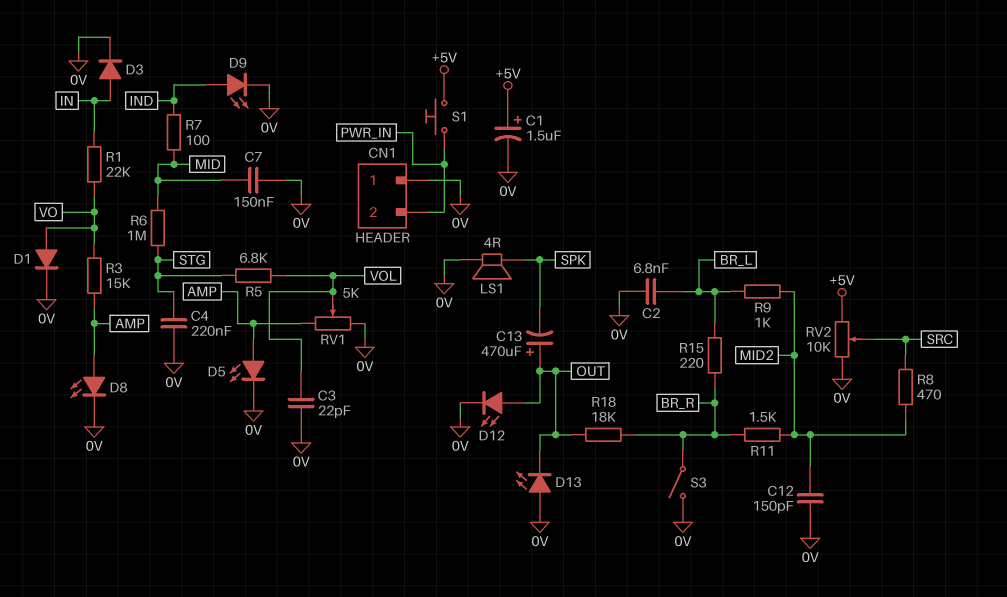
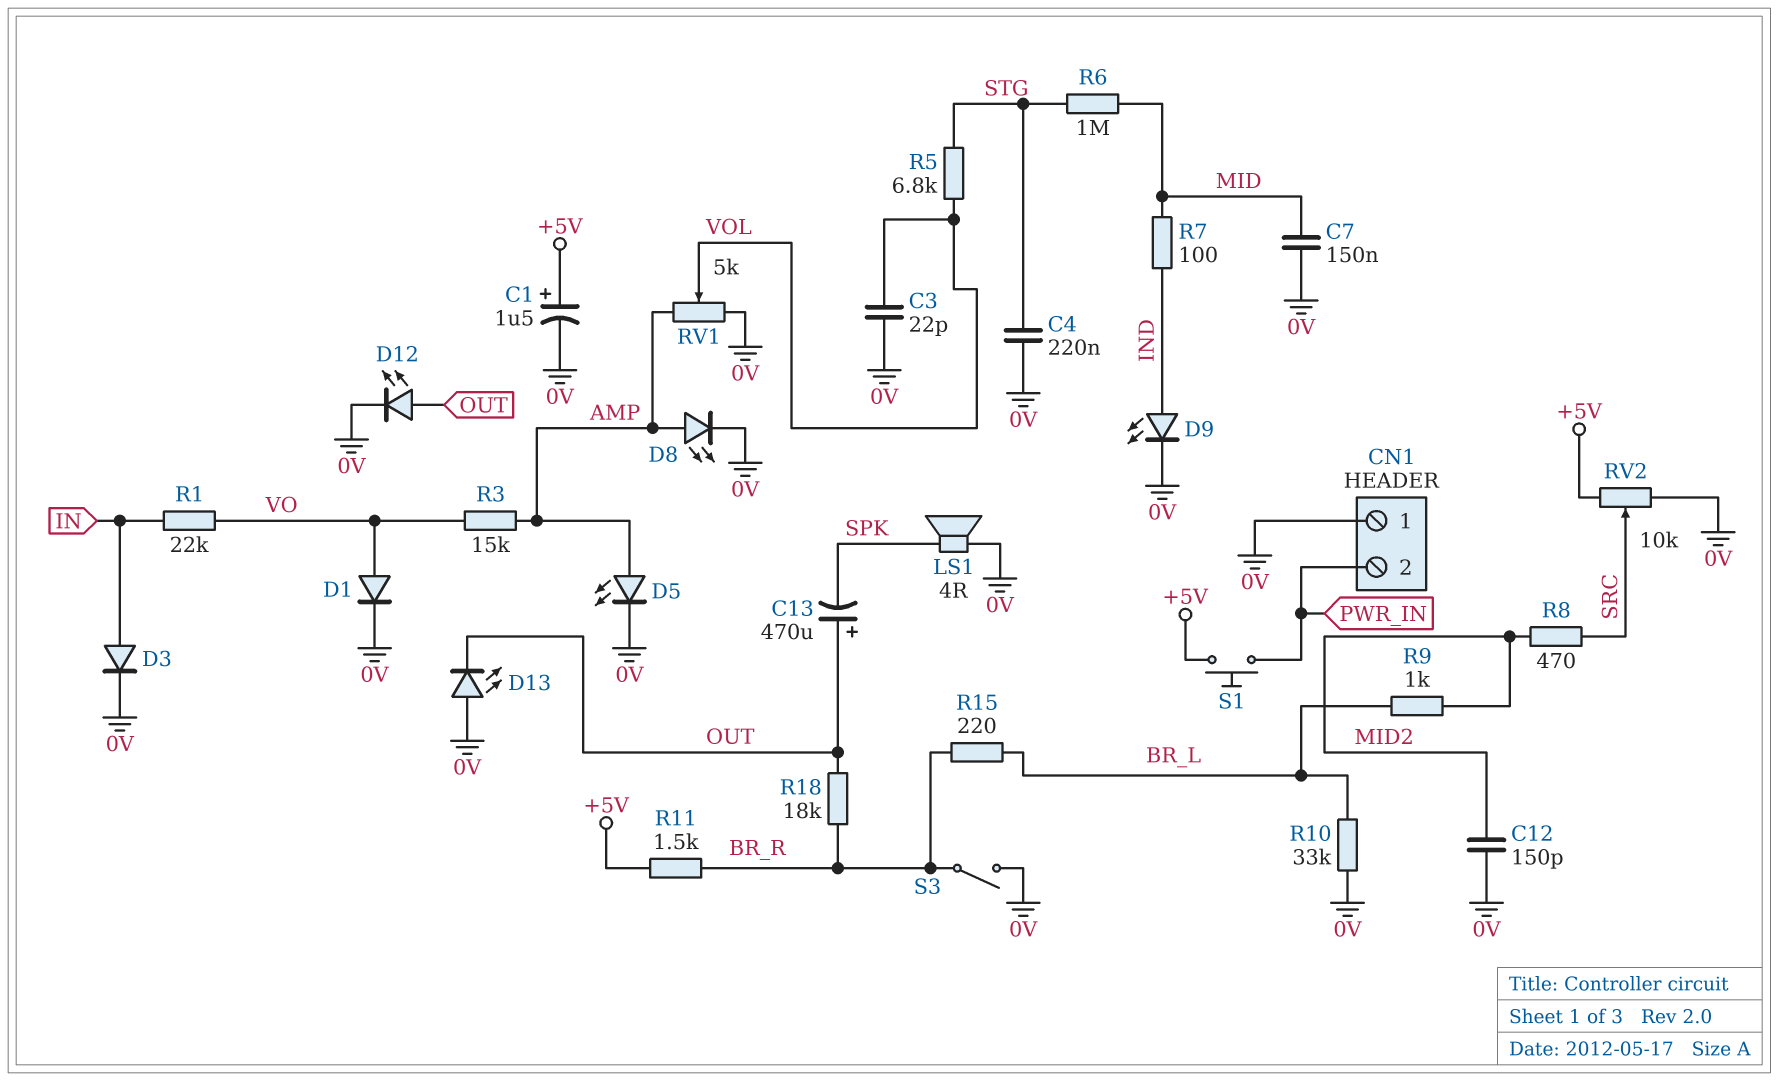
C2: 6.8nF (0V, BR_L) -> none
R10: none -> 33k (0V, BR_L)
R11: 1.5k (BR_R, MID2) -> 1.5k (+5V, BR_R)

